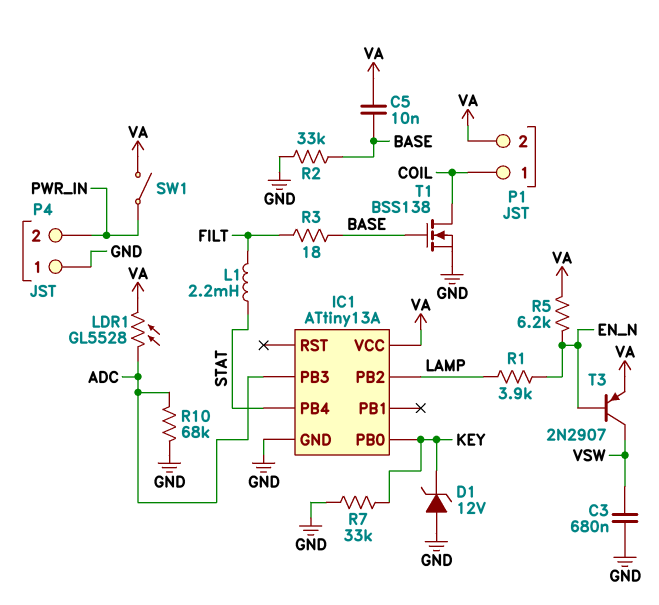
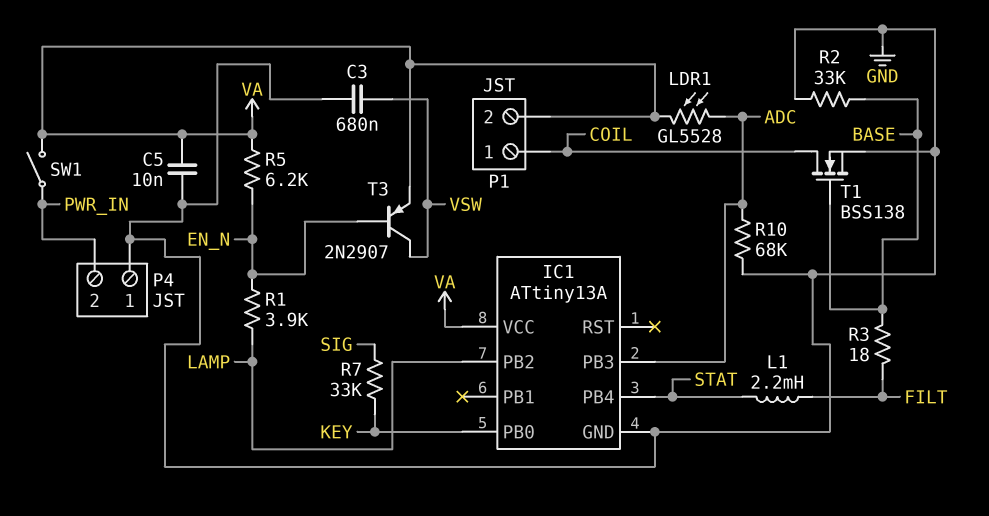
C5: 10nF (BASE, VA) -> 10nF (GND, VA)
D1: zener 12V (A GND, K KEY) -> none
R7: 33k (GND, KEY) -> 33k (KEY, SIG)

